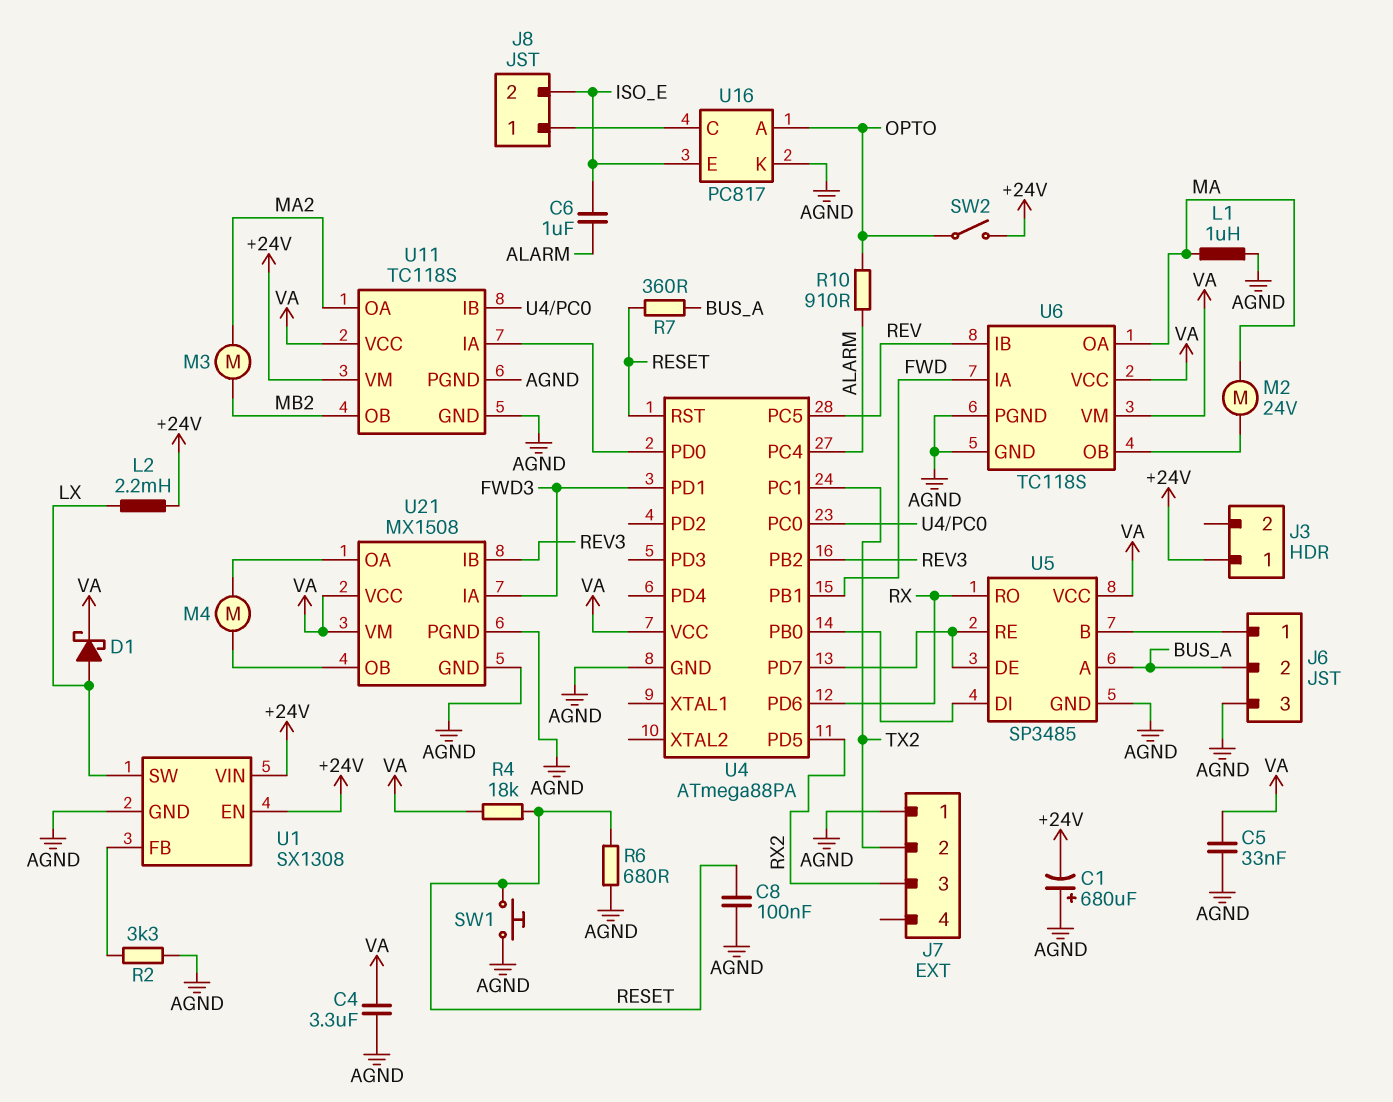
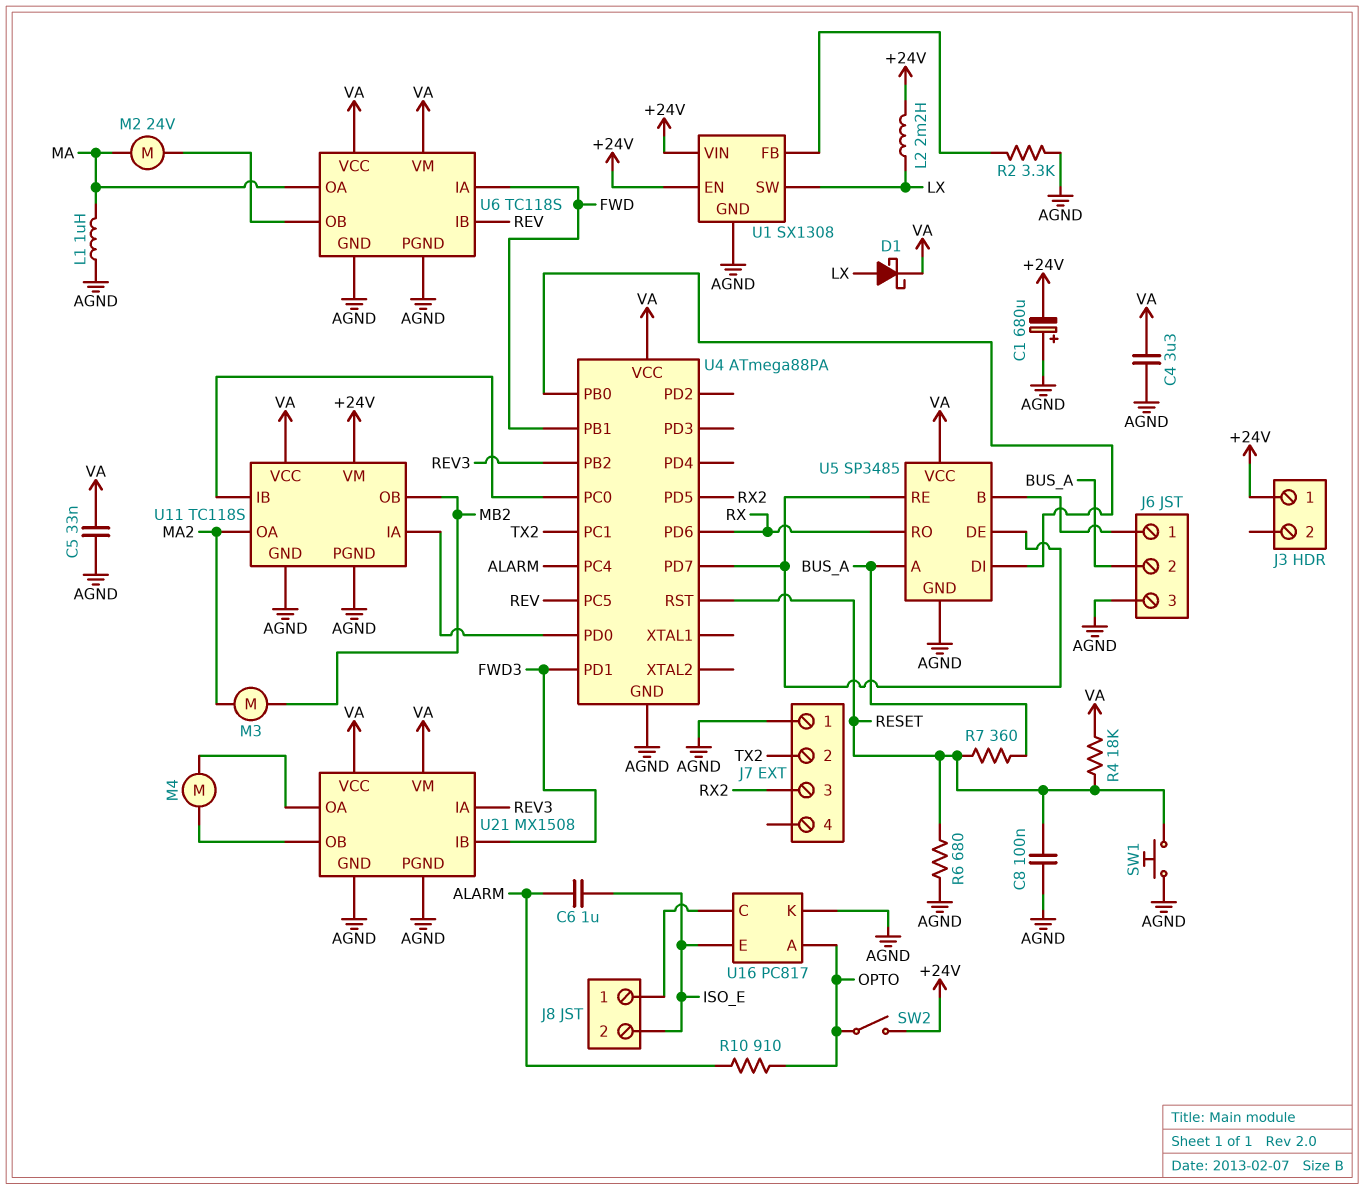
U21 pin IA: FWD3 -> REV3
U21 pin IB: REV3 -> FWD3

